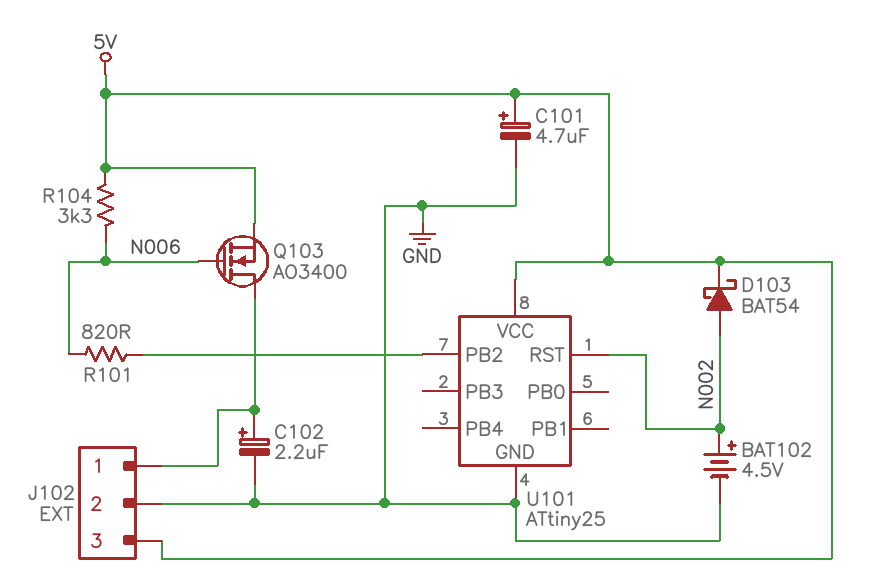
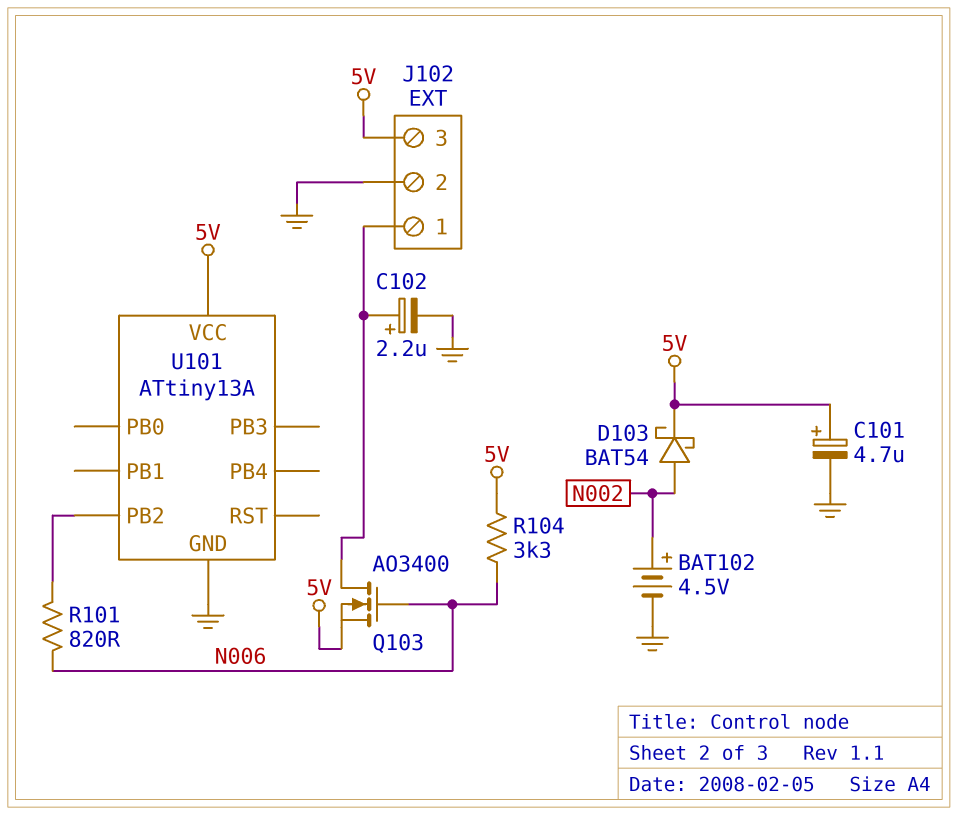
U101: ATtiny25 -> ATtiny13A
U101 pin RST: N002 -> none

